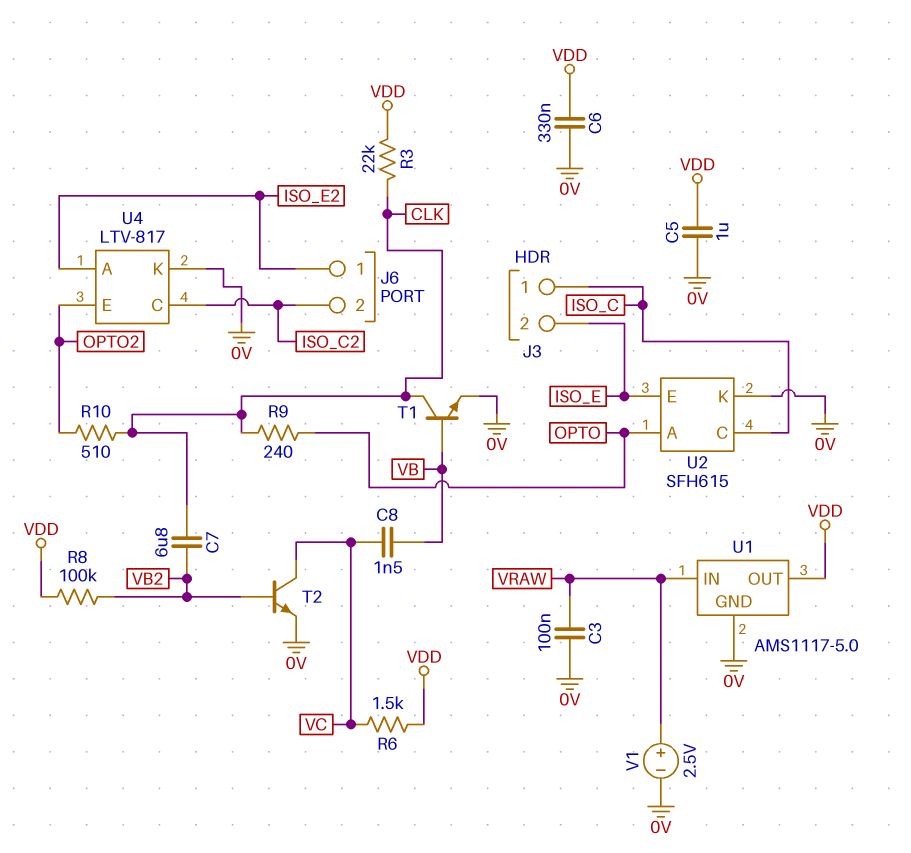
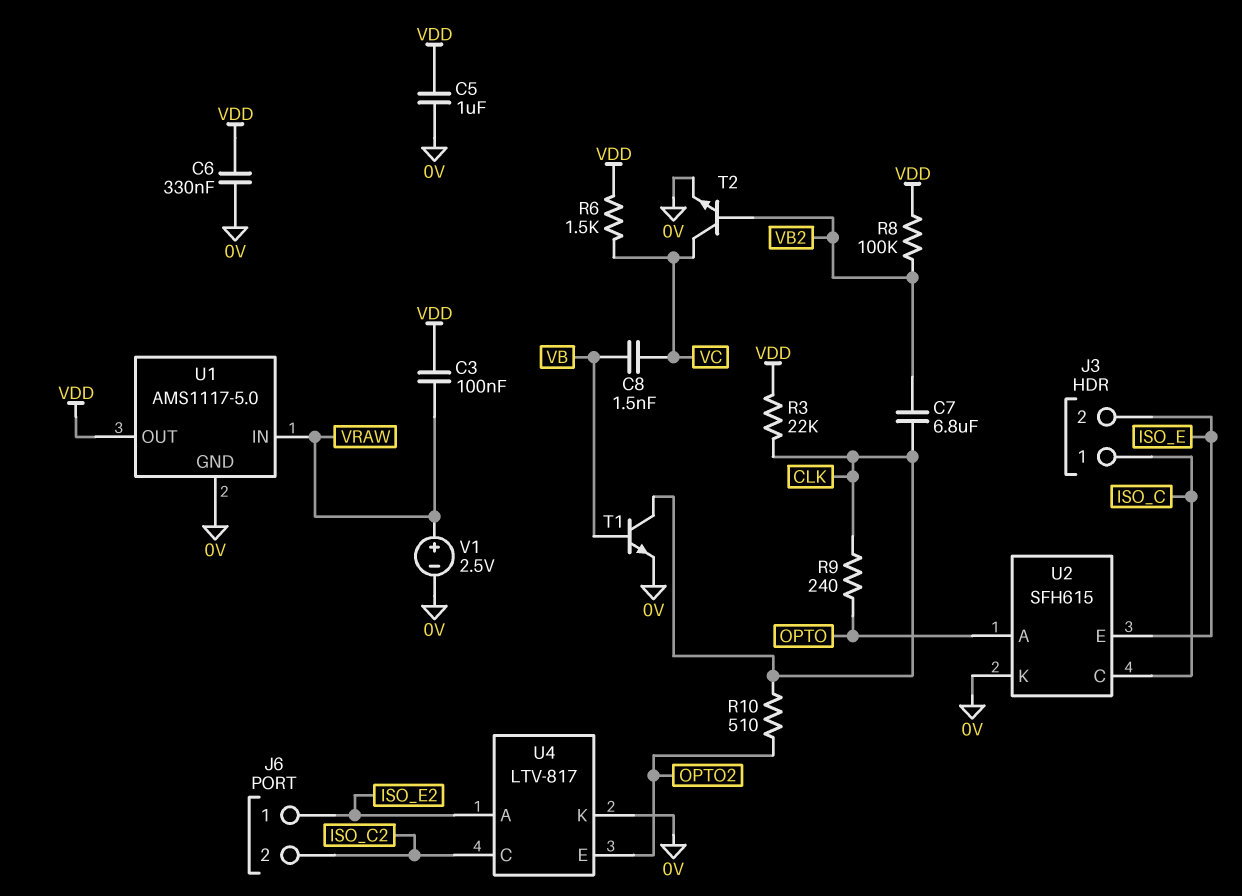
C3: 100nF (0V, VRAW) -> 100nF (VDD, VRAW)

